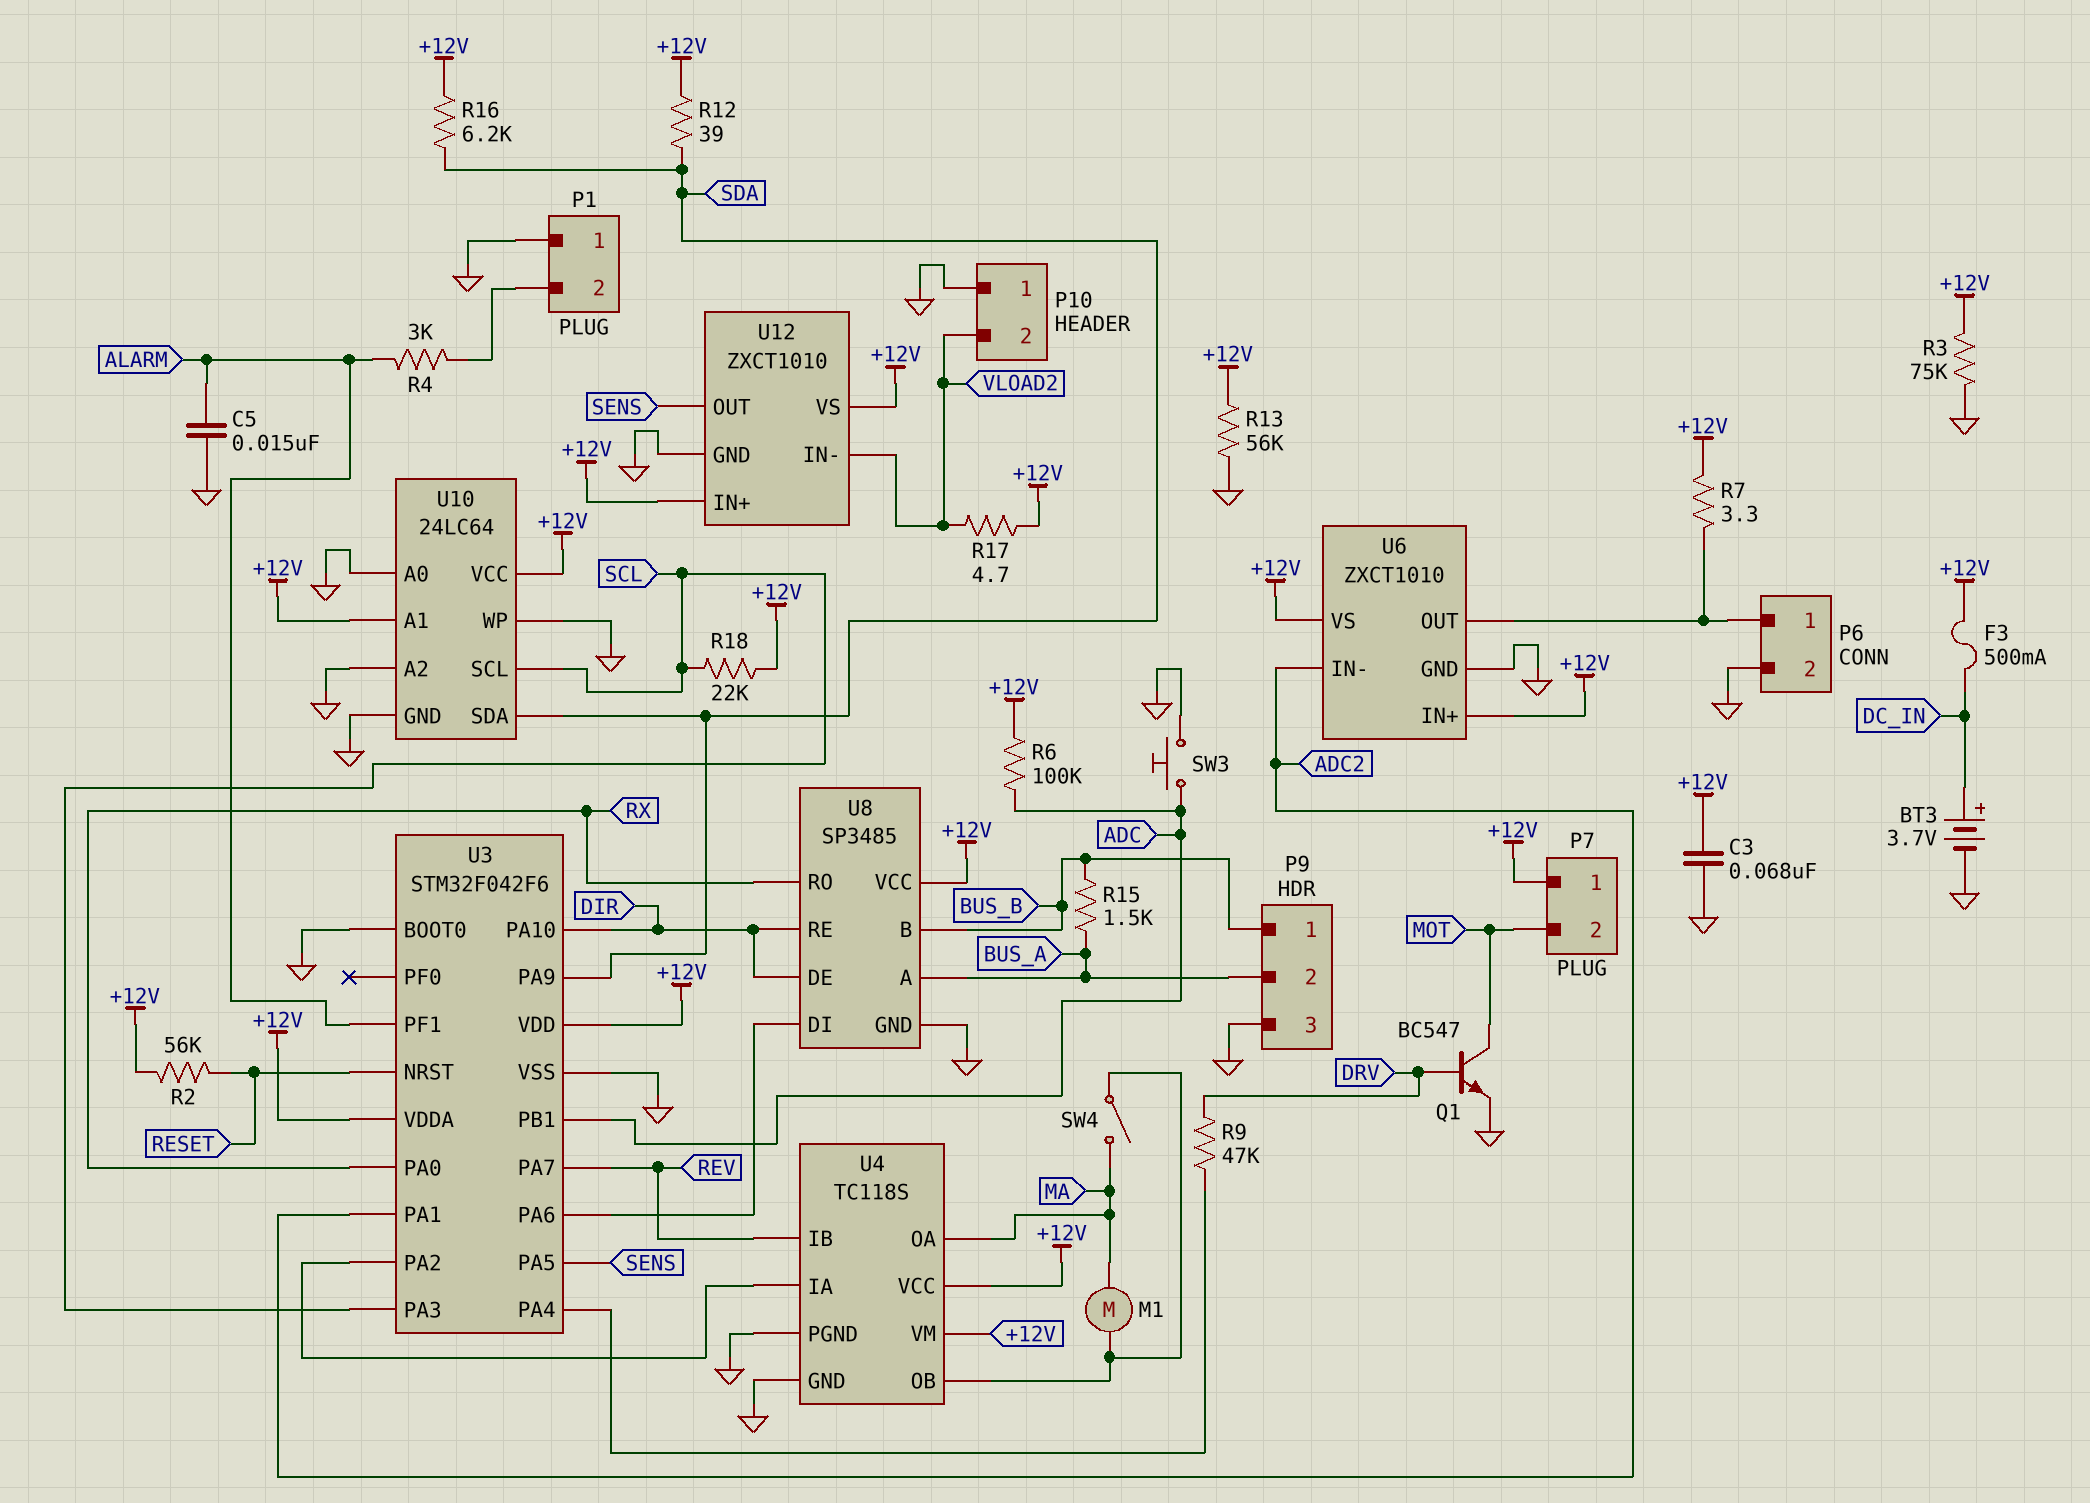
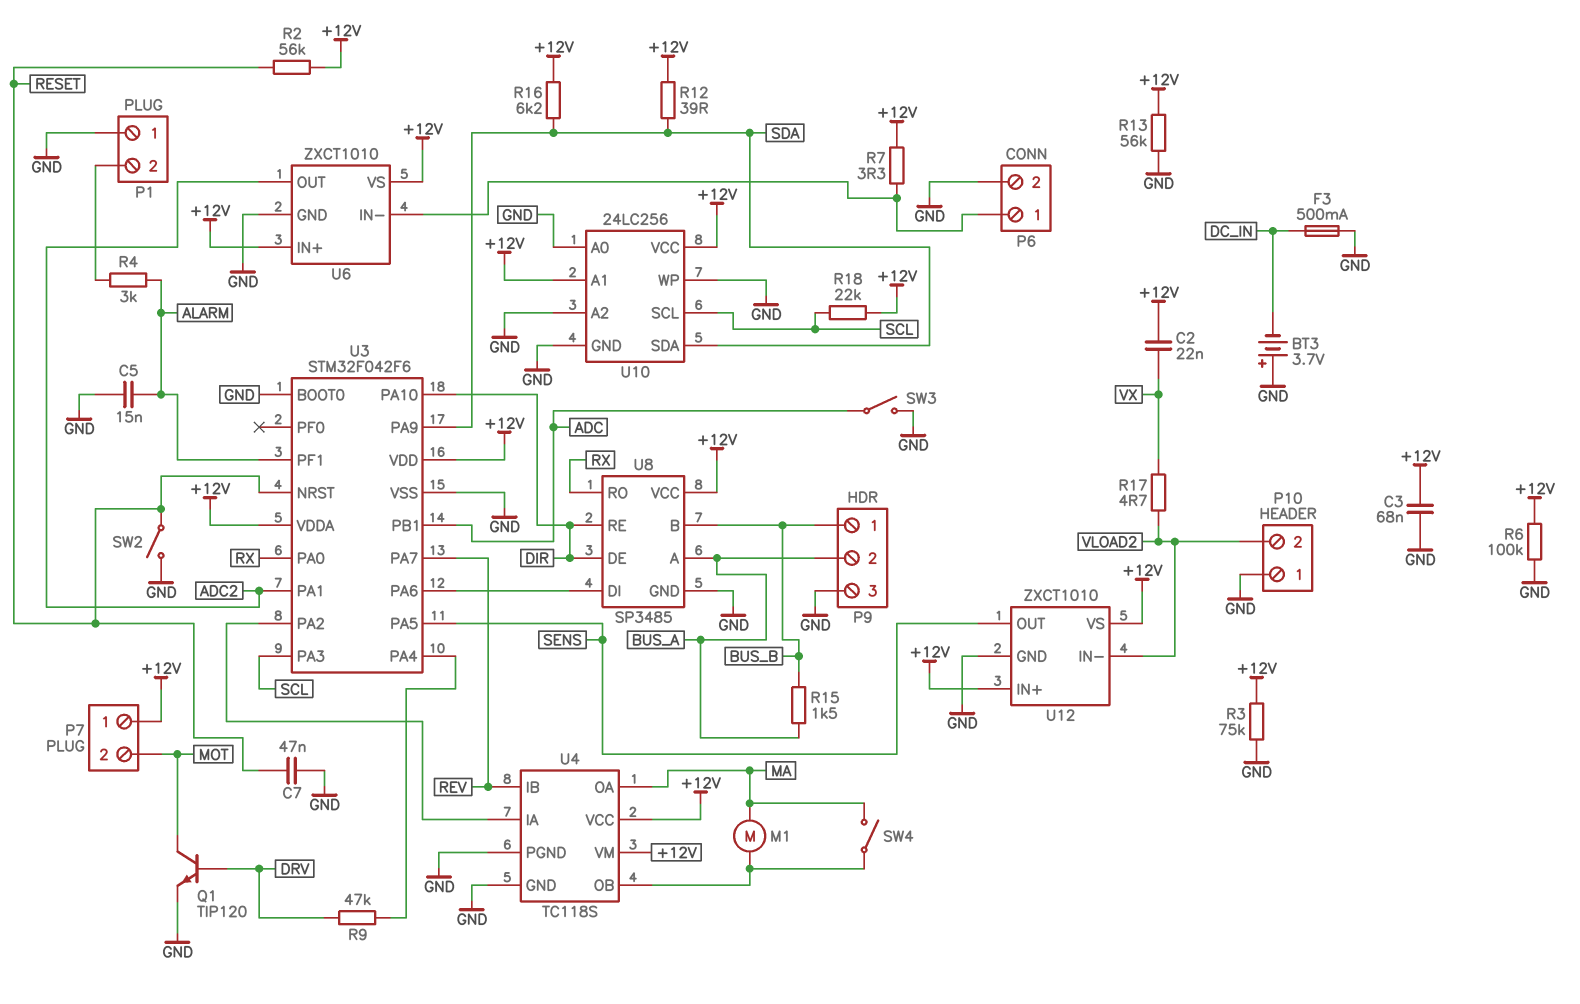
BT3: 3.7V (plus DC_IN, minus GND) -> 3.7V (plus GND, minus DC_IN)
C2: none -> 22nF (+12V, VX)
C7: none -> 47nF (GND, RESET)
F3: 500mA (+12V, DC_IN) -> 500mA (DC_IN, GND)
Q1: NPN BC547 (B DRV, C MOT, E GND) -> NPN TIP120 (B DRV, C MOT, E GND)
R6: 100k (+12V, ADC) -> 100k (+12V, GND)
R17: 4.7 (+12V, VLOAD2) -> 4.7 (VLOAD2, VX)
SW2: none -> switch (GND, RESET)
SW3: button (ADC, GND) -> switch (ADC, GND)
U6 pin IN-: ADC2 -> P6/1
U6 pin OUT: P6/1 -> ADC2
U10: 24LC64 -> 24LC256

